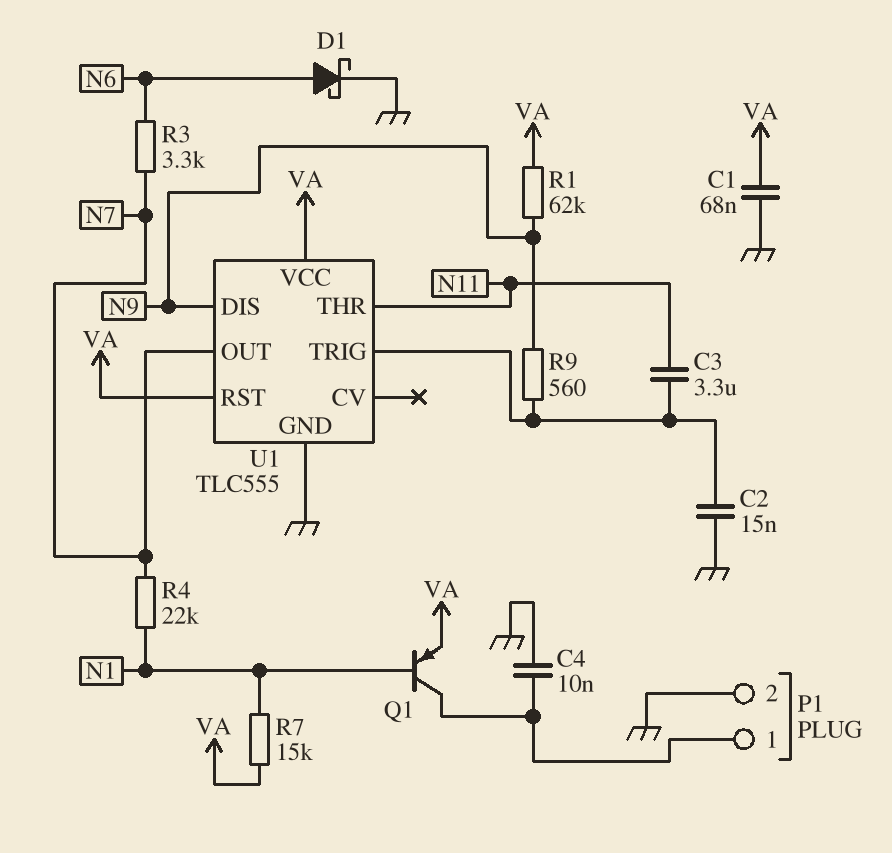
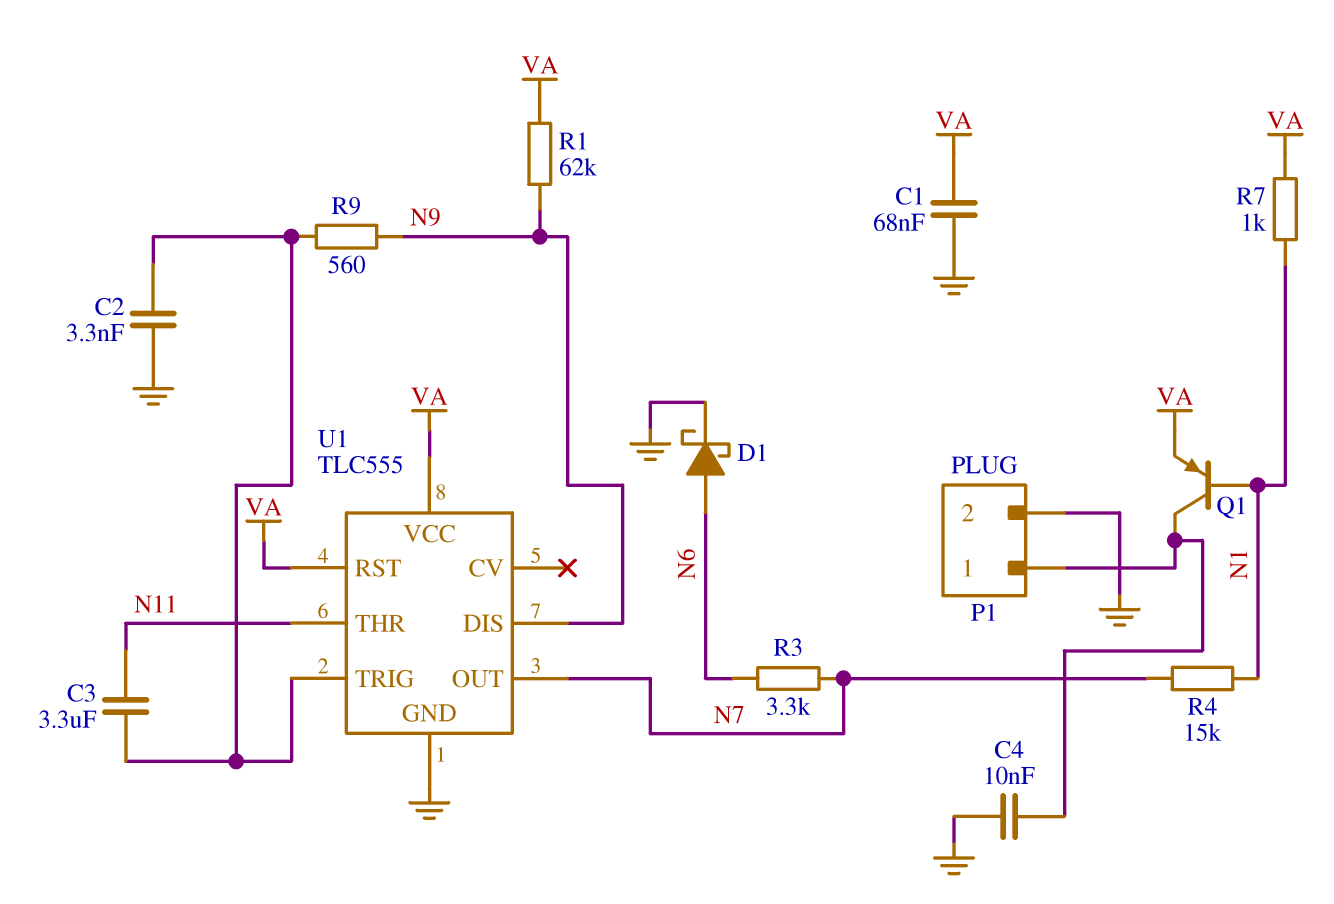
C2: 15nF (GND, U1/TRIG) -> 3.3nF (GND, U1/TRIG)
R4: 22k (N1, N7) -> 15k (N1, N7)
R7: 15k (N1, VA) -> 1k (N1, VA)

